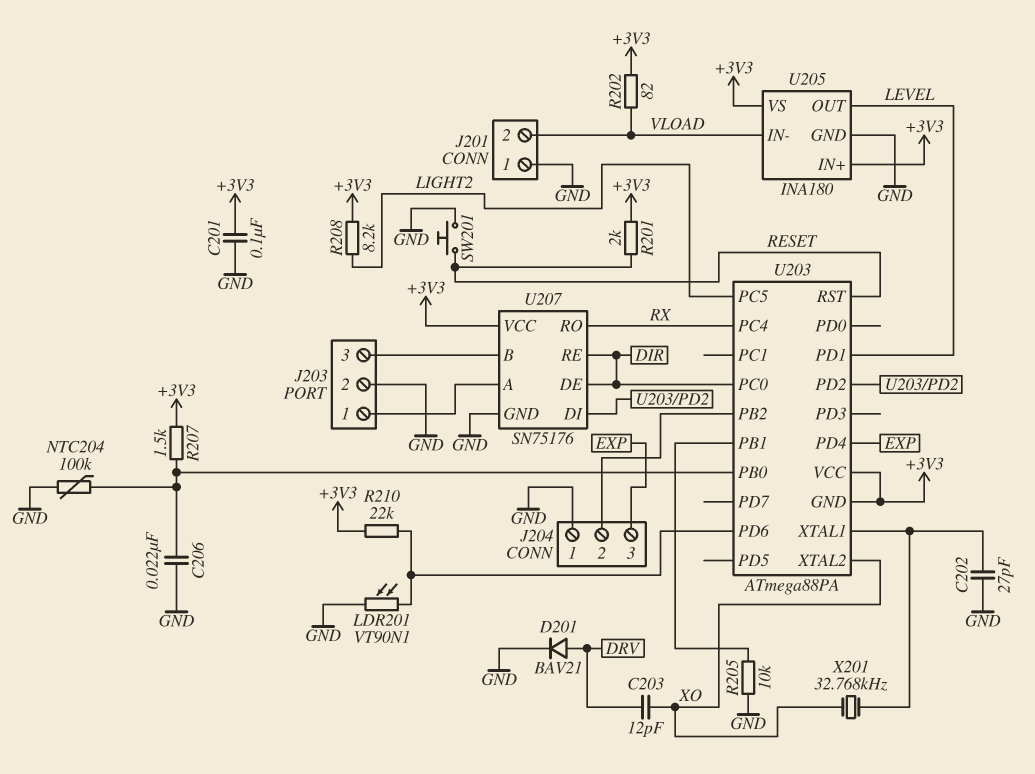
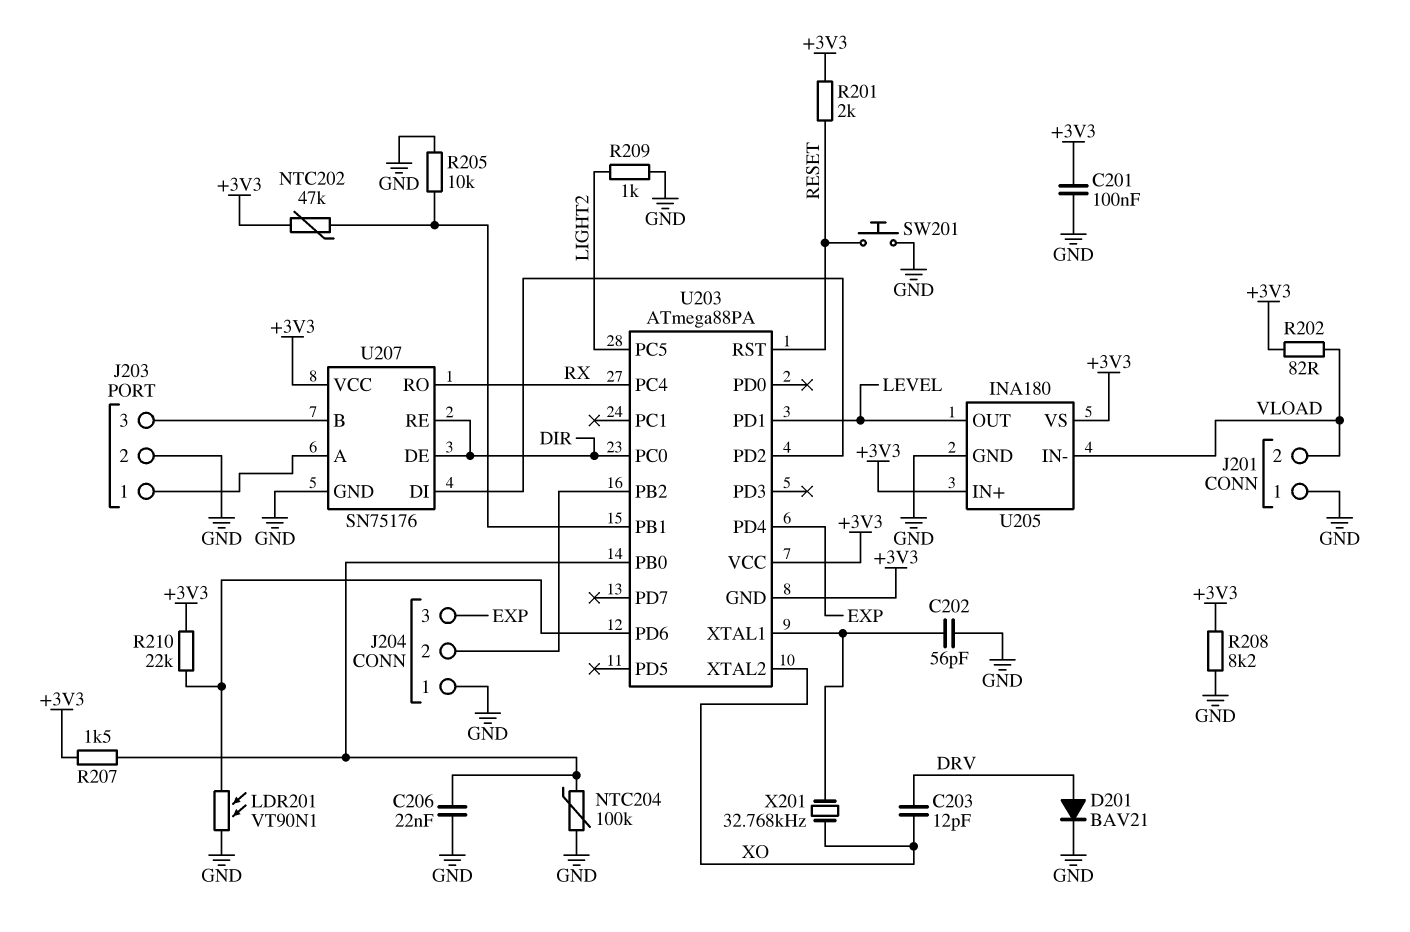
C202: 27pF (GND, U203/XTAL1) -> 56pF (GND, U203/XTAL1)
NTC202: none -> 47k (+3V3, U203/PB1)
R208: 8.2k (+3V3, LIGHT2) -> 8.2k (+3V3, GND)
R209: none -> 1k (GND, LIGHT2)

